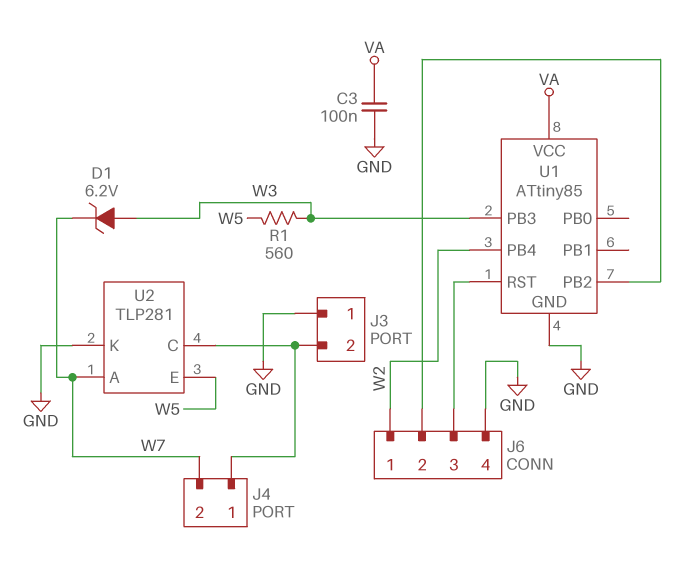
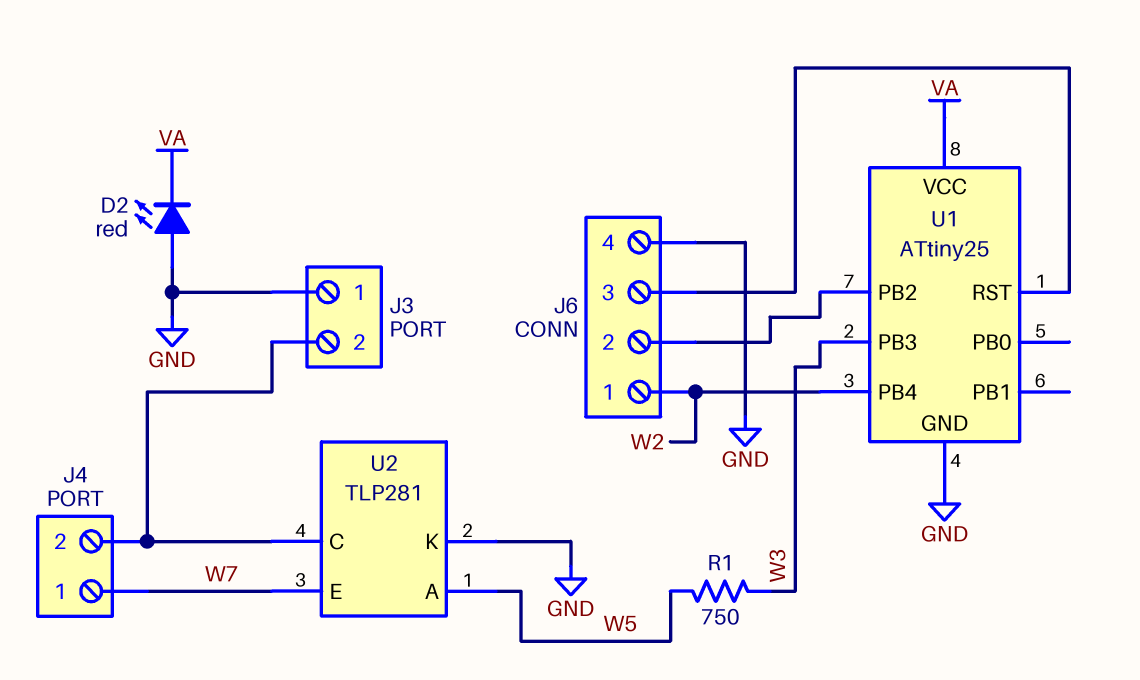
C3: 100nF (GND, VA) -> none
D1: zener 6.2V (A W3, K W7) -> none
D2: none -> LED red (A GND, K VA)
J4 pin 1: J3/2 -> W7
J4 pin 2: W7 -> J3/2
R1: 560 (W3, W5) -> 750 (W3, W5)
U1: ATtiny85 -> ATtiny25
U2 pin A: W7 -> W5
U2 pin E: W5 -> W7

